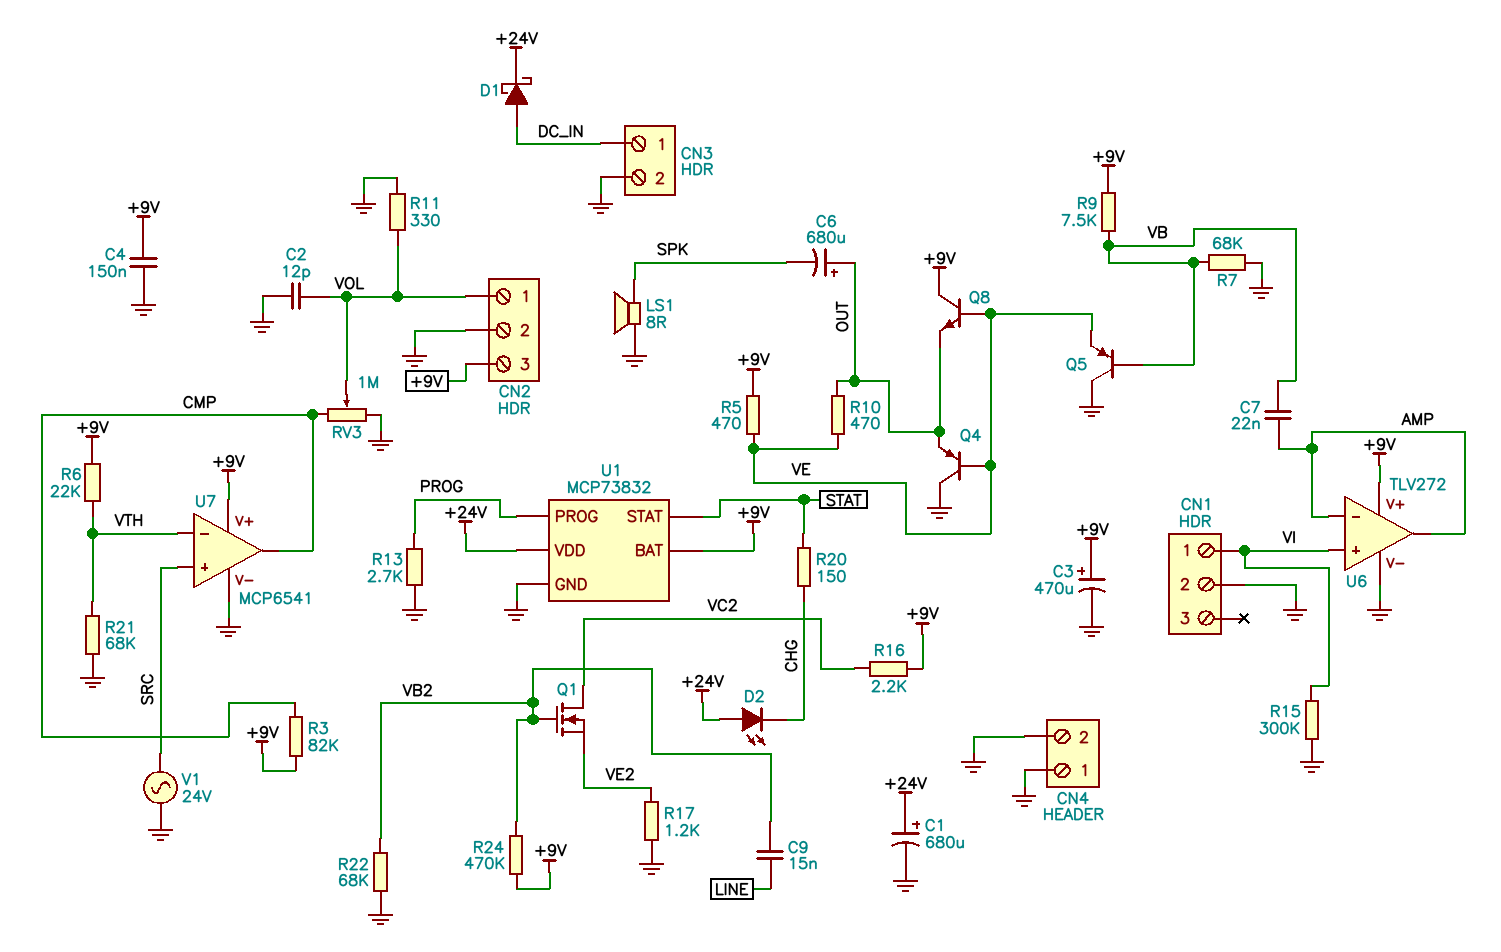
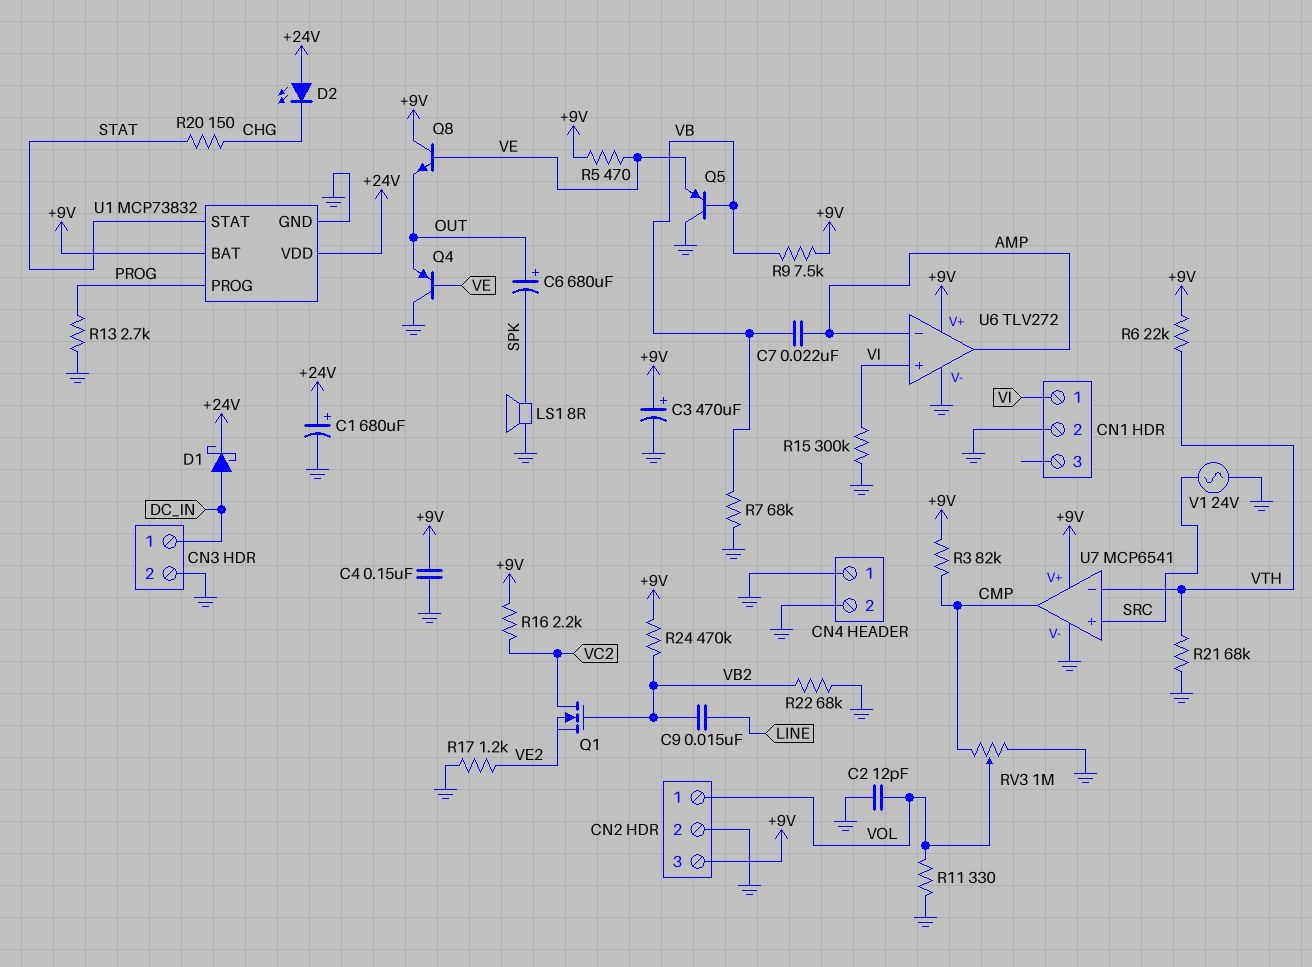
R10: 470 (OUT, VE) -> none

